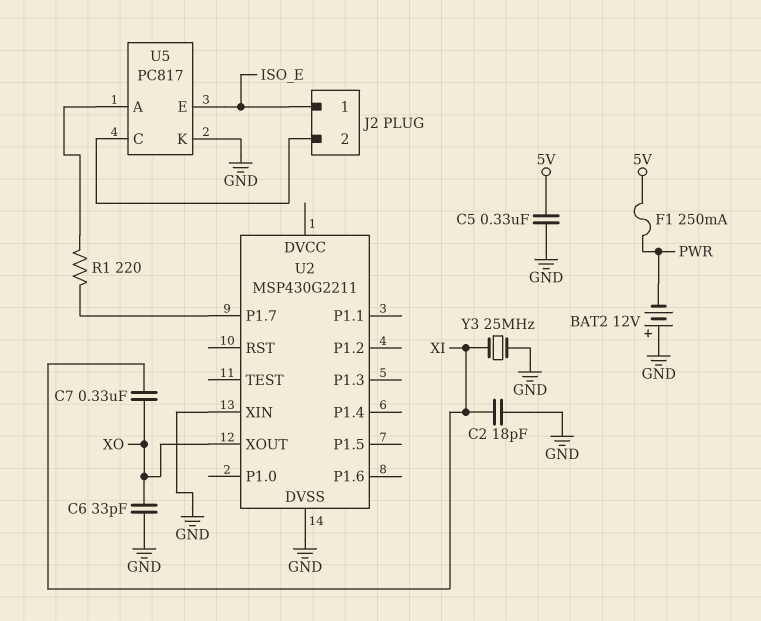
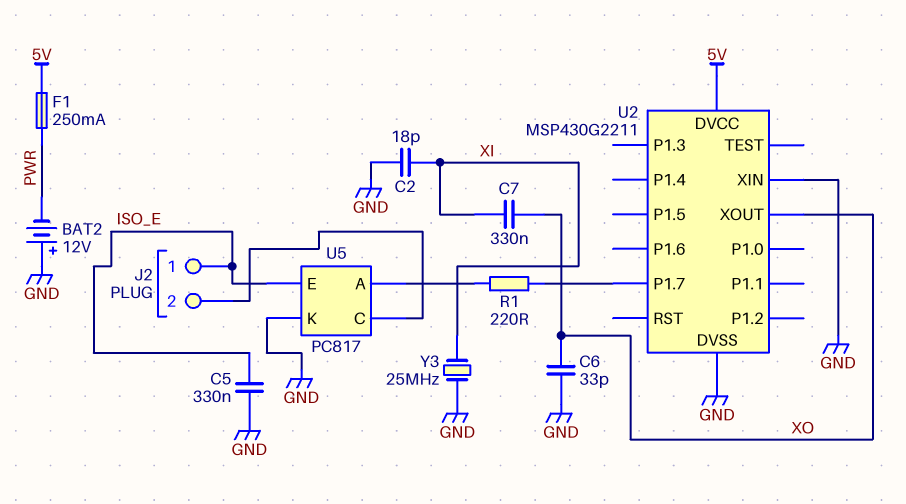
C5: 330nF (5V, GND) -> 330nF (GND, ISO_E)
U2 pin DVCC: none -> 5V

